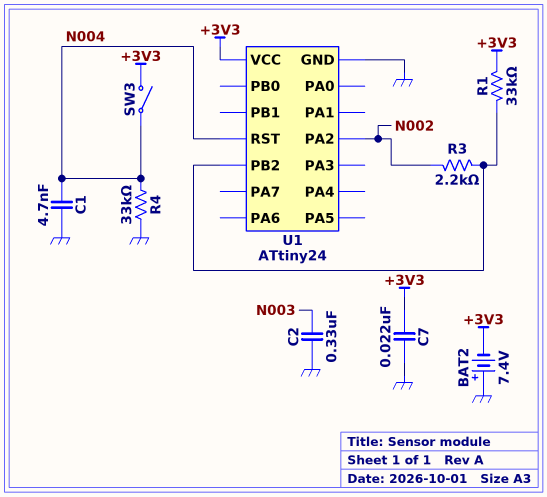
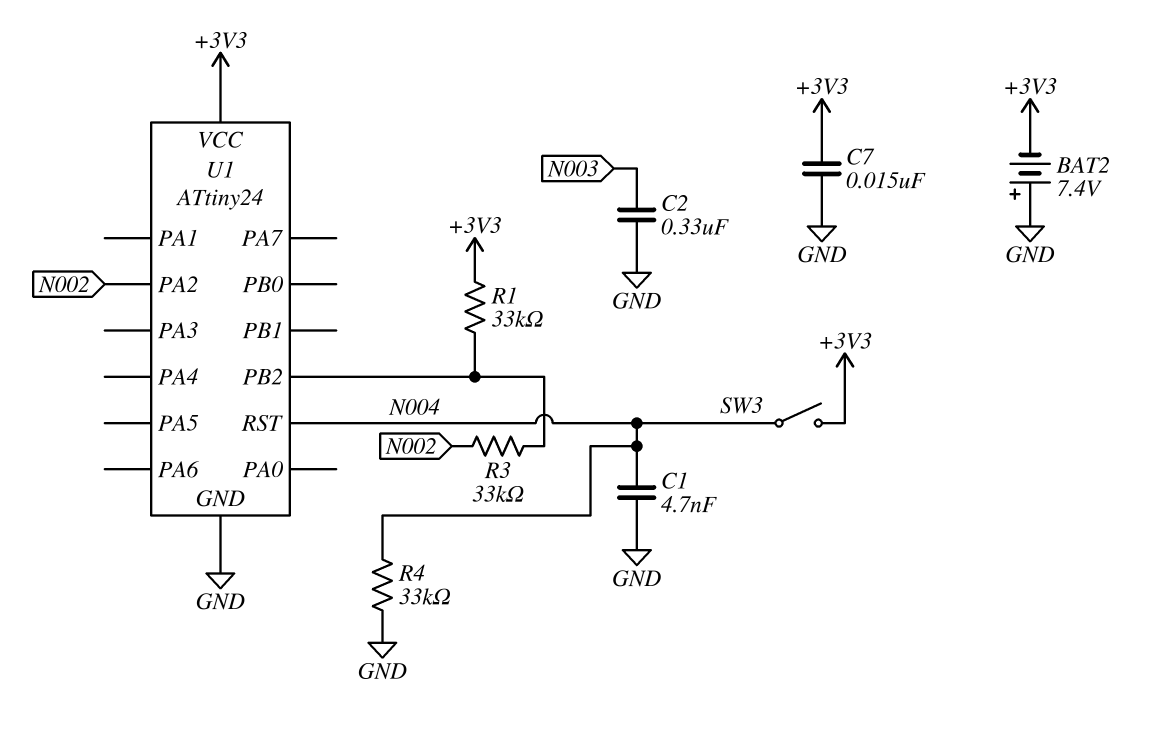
C7: 22nF (+3V3, GND) -> 15nF (+3V3, GND)
R3: 2.2k (N002, U1/PB2) -> 33k (N002, U1/PB2)

